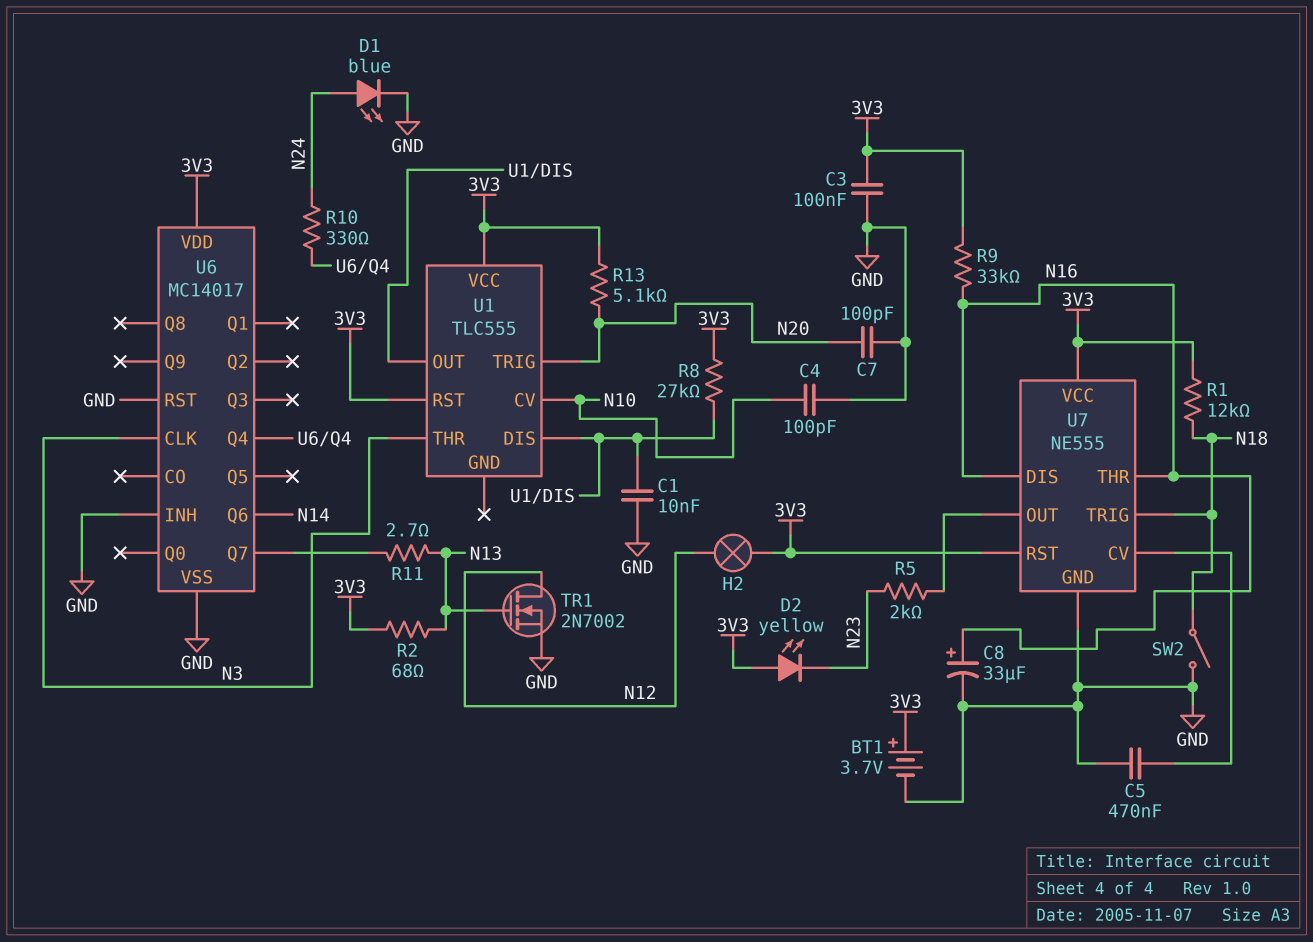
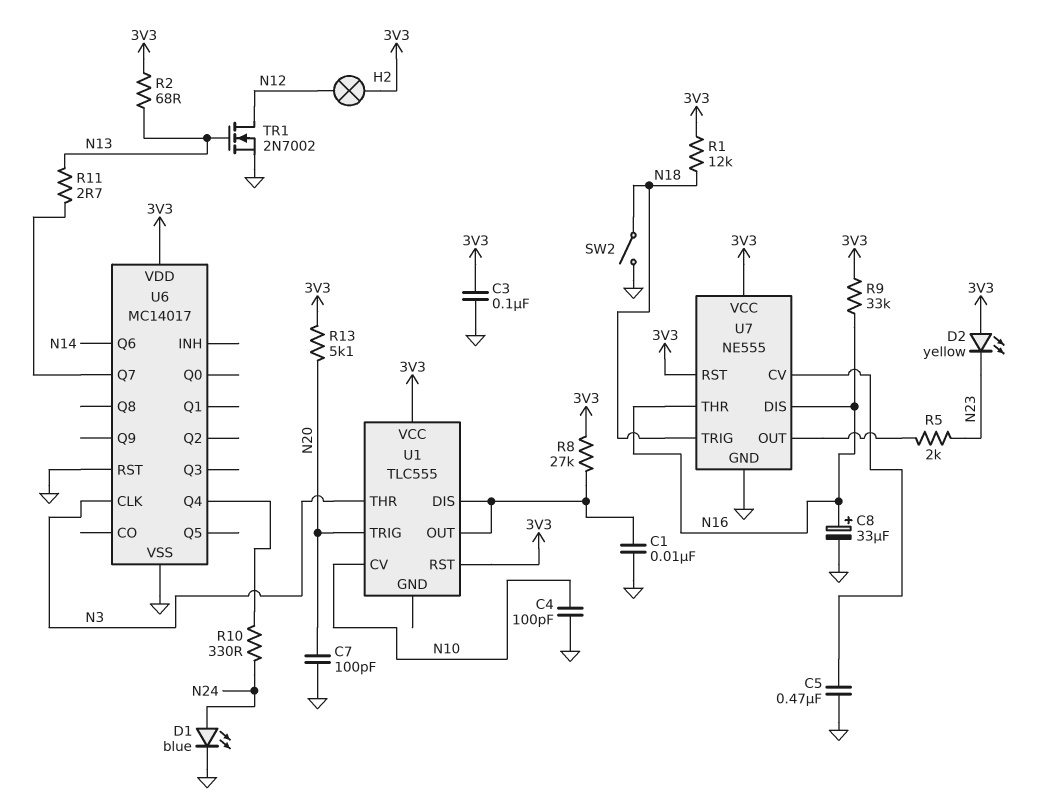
BT1: 3.7V (plus 3V3, minus GND) -> none
U6 pin INH: GND -> none

